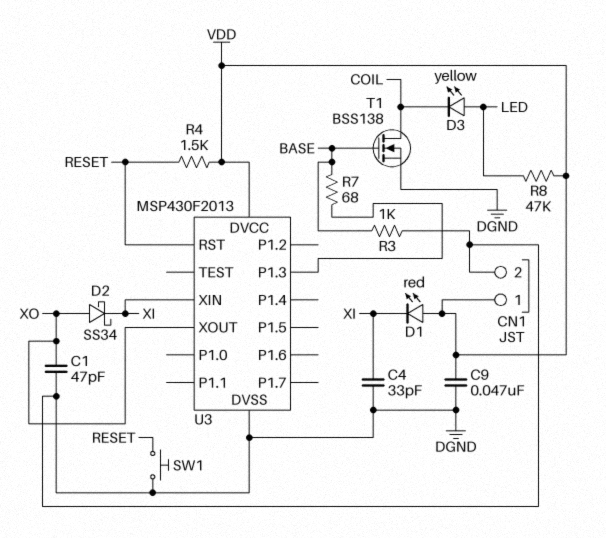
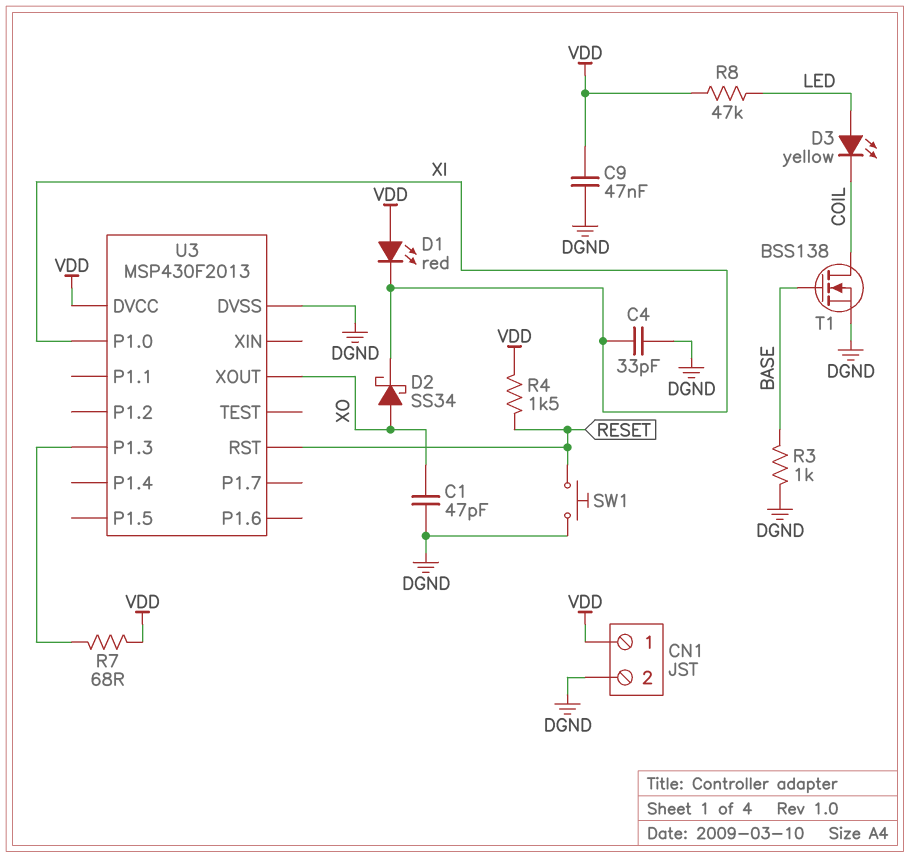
R7: 68 (BASE, U3/P1.3) -> 68 (U3/P1.3, VDD)
U3 pin P1.0: none -> XI
U3 pin XIN: XI -> none

